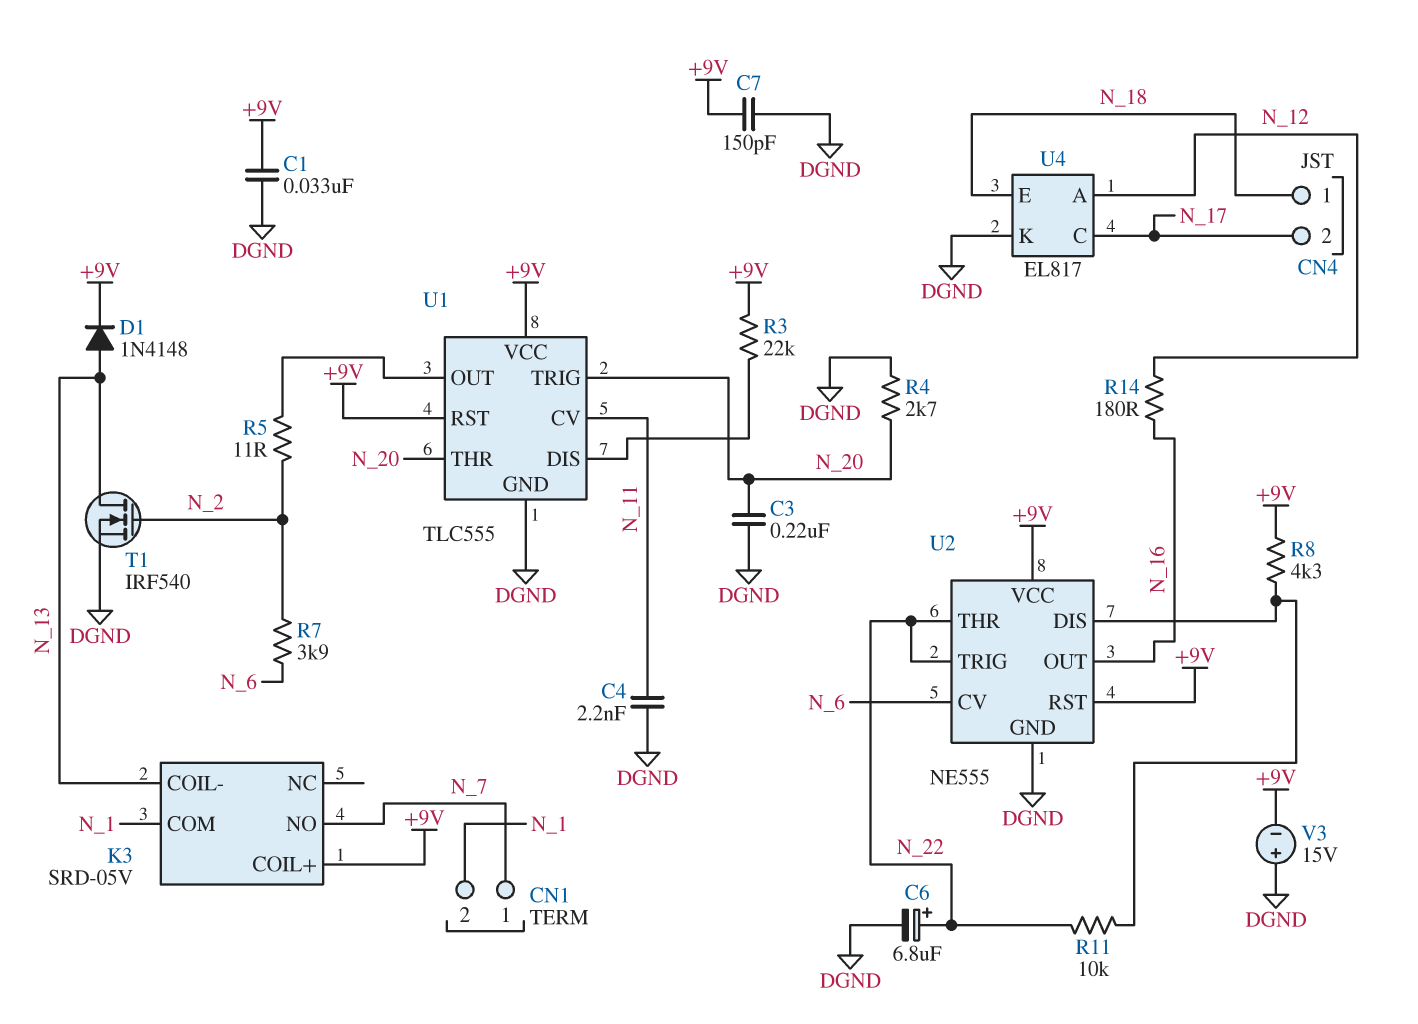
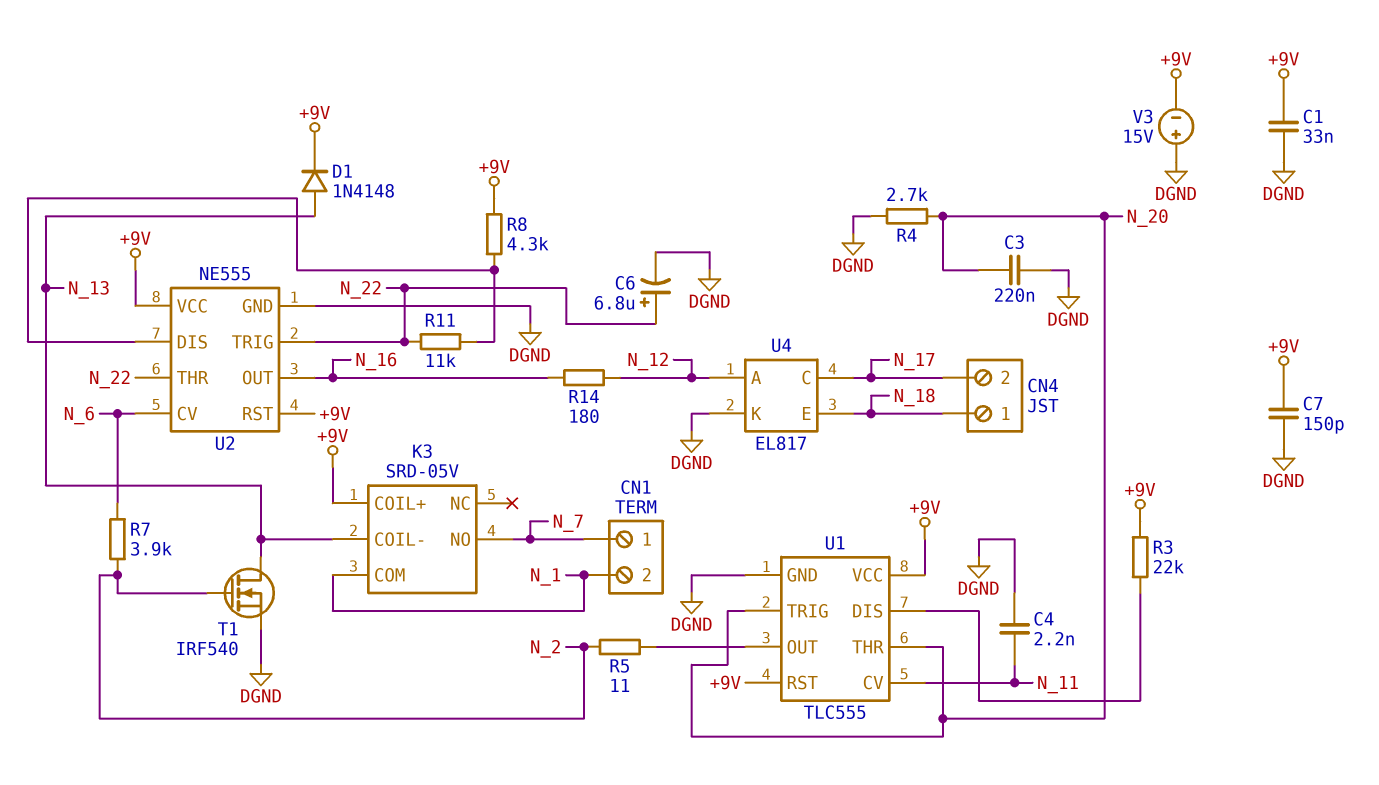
R11: 10k (N_22, U2/DIS) -> 11k (N_22, U2/DIS)

